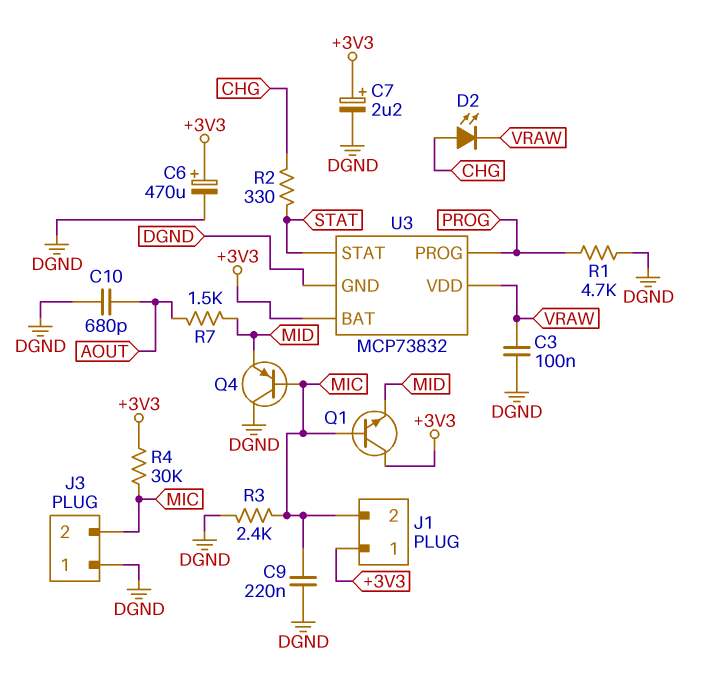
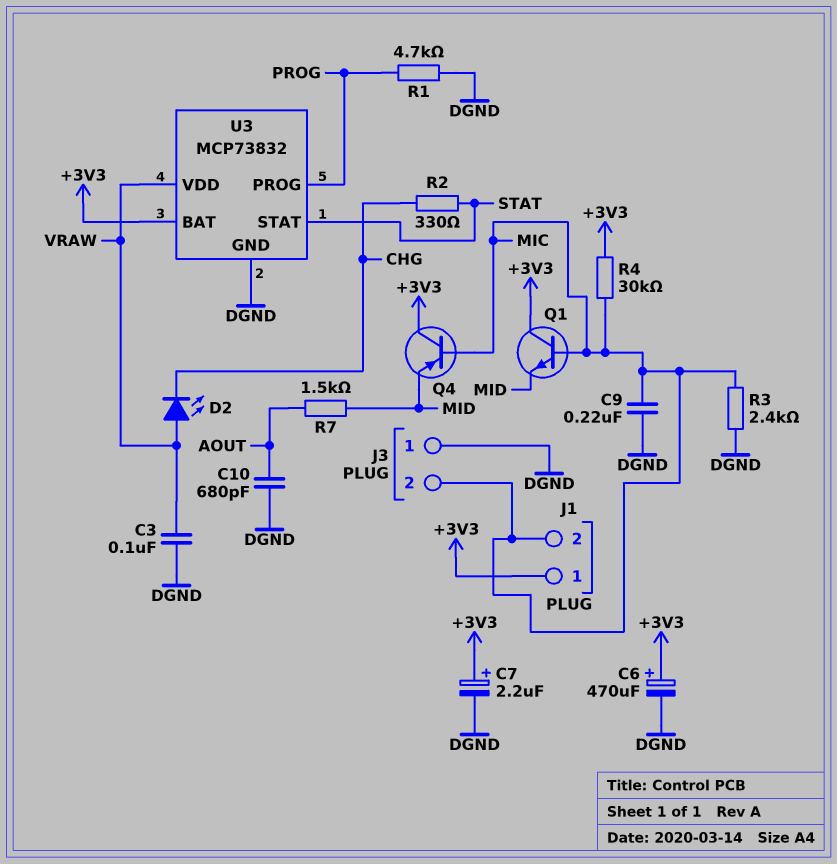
D2: LED (A CHG, K VRAW) -> LED (A VRAW, K CHG)
Q4: PNP (B MIC, C DGND, E MID) -> PNP (B MIC, C +3V3, E MID)

